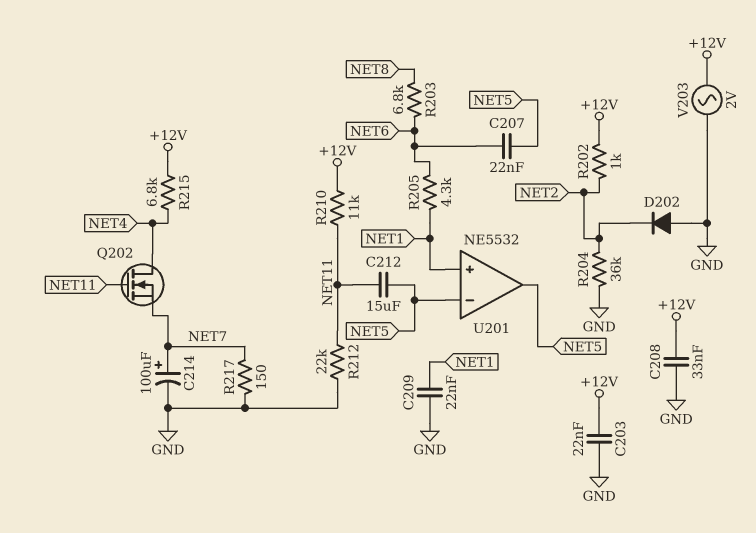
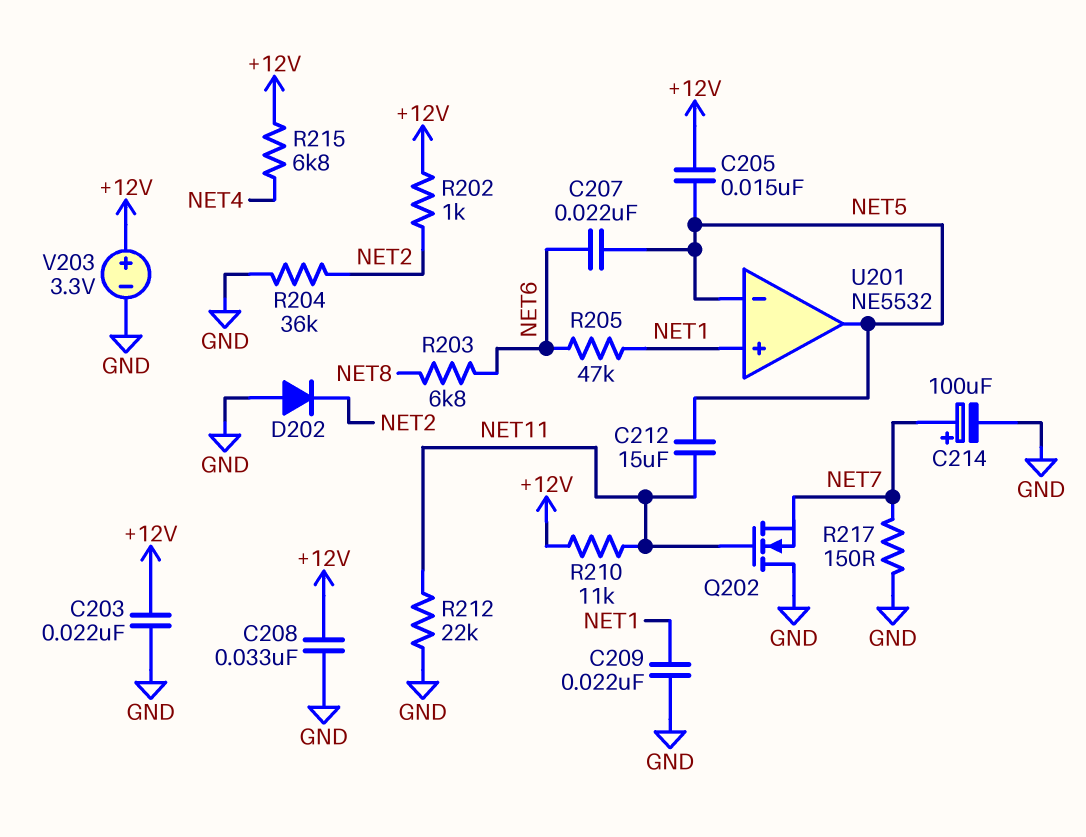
C205: none -> 15nF (+12V, NET5)
Q202: NMOS (G NET11, D NET4, S NET7) -> NMOS (G NET11, D GND, S NET7)
R205: 4.3k (NET1, NET6) -> 47k (NET1, NET6)
V203: AC 2V (+12V, GND) -> 3.3V (plus +12V, minus GND)

